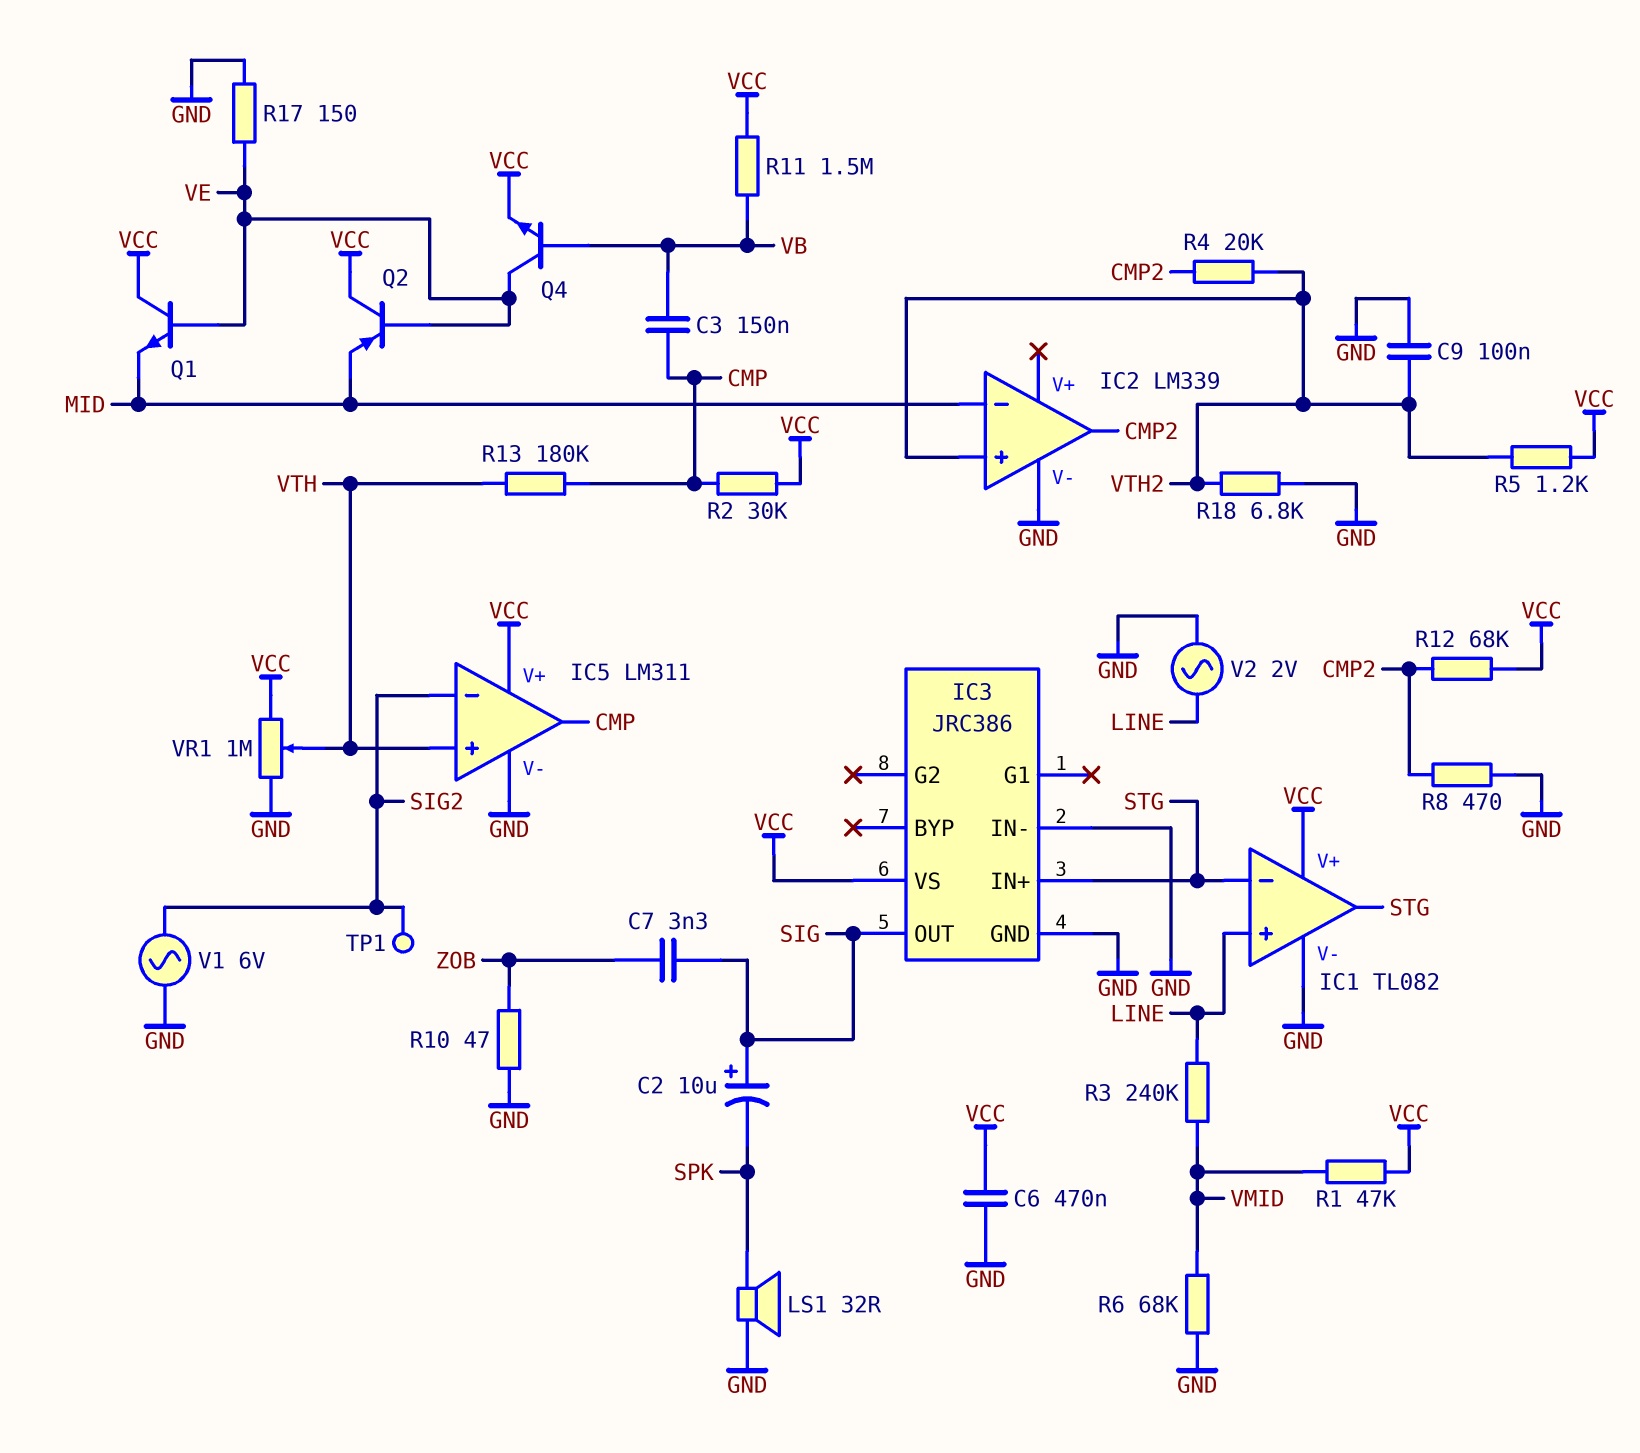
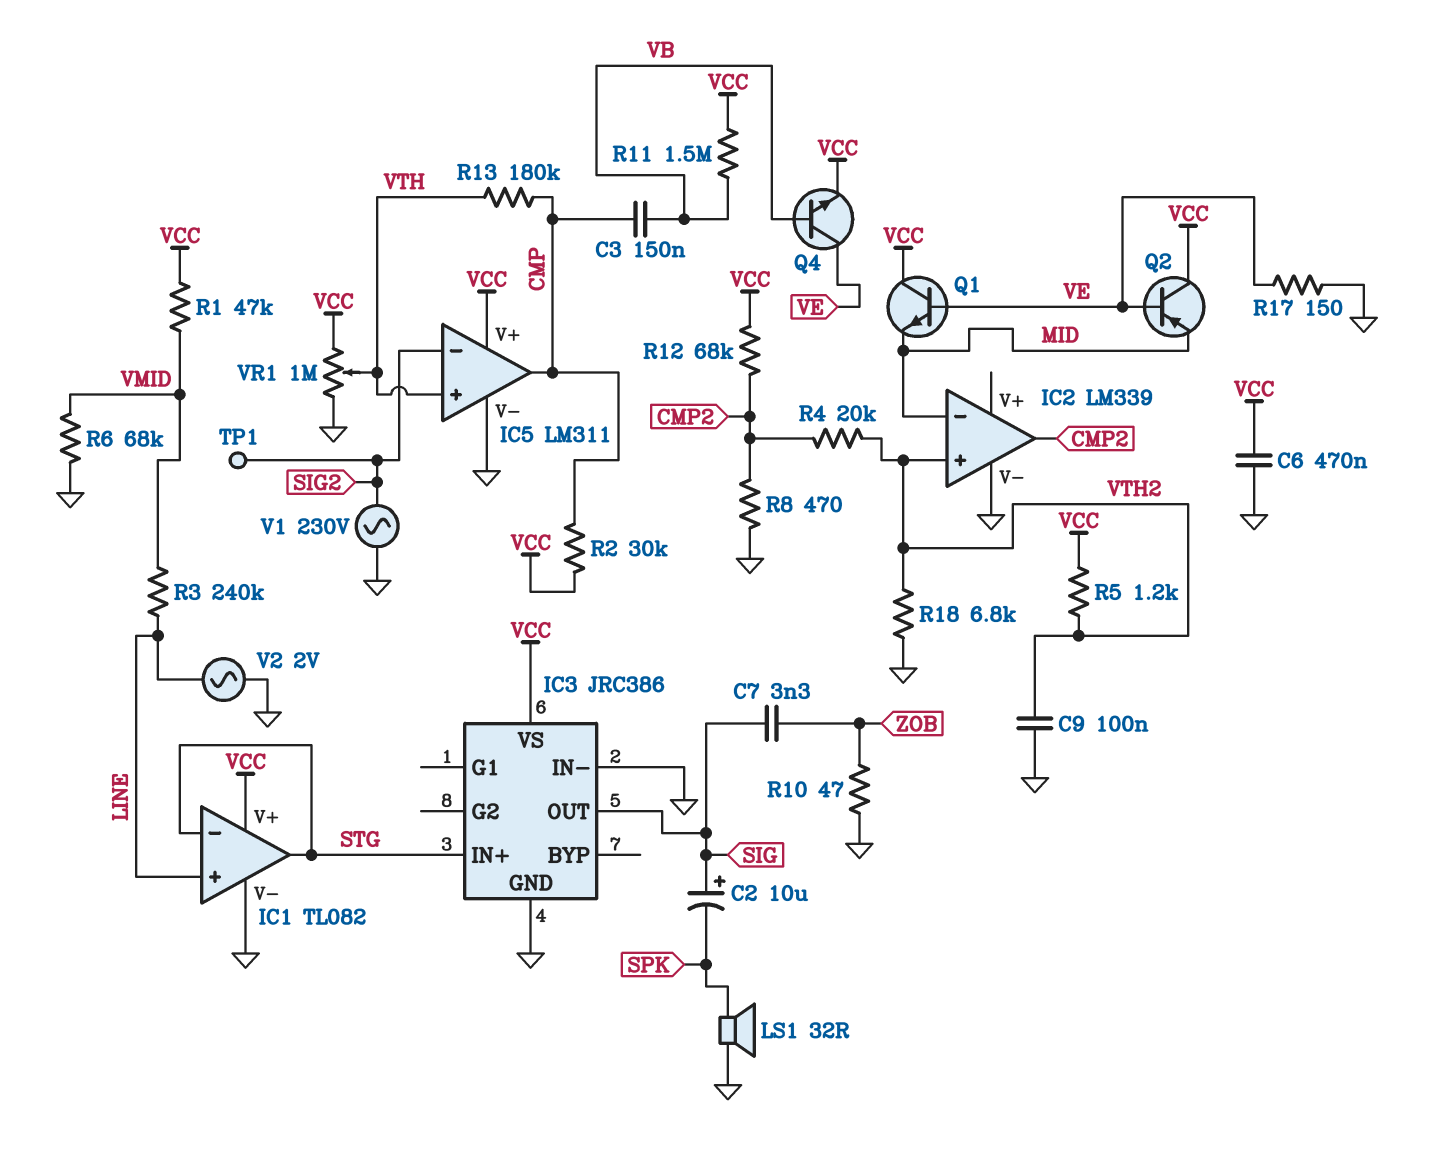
V1: AC 6V (GND, SIG2) -> AC 230V (GND, SIG2)

